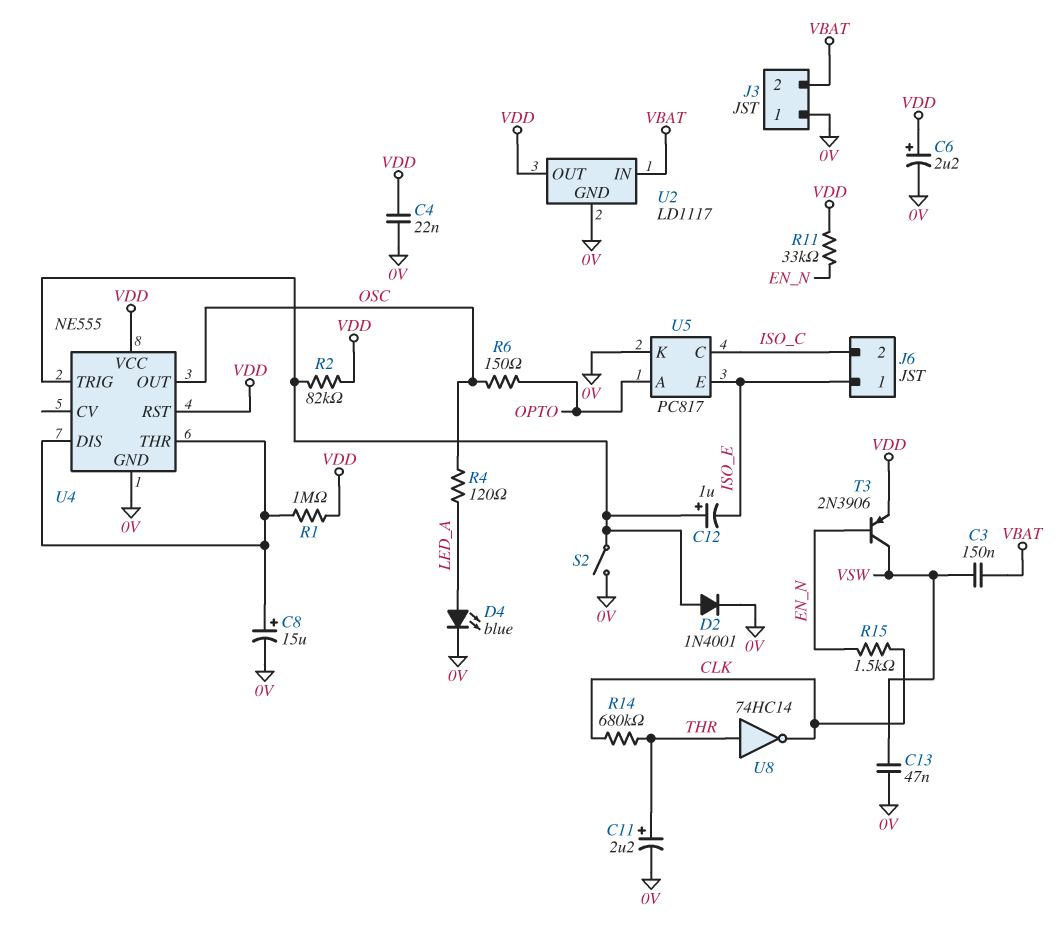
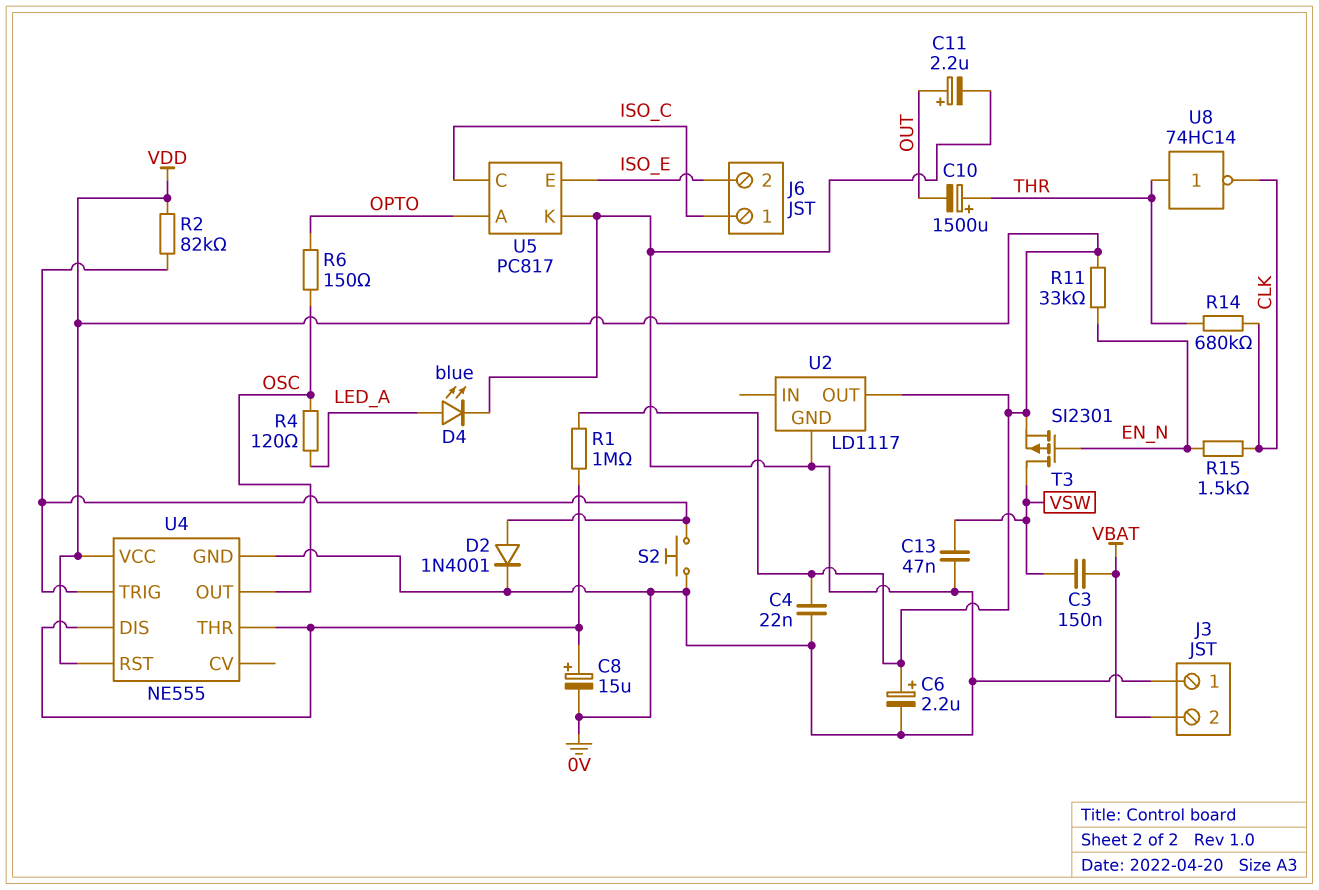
C10: none -> 1500uF (plus THR, minus OUT)
C11: 2.2uF (plus THR, minus 0V) -> 2.2uF (plus OUT, minus 0V)
C12: 1uF (plus U4/TRIG, minus ISO_E) -> none
J6 pin 1: ISO_E -> ISO_C
J6 pin 2: ISO_C -> ISO_E
S2: switch (0V, U4/TRIG) -> button (0V, U4/TRIG)
T3: PNP 2N3906 (B EN_N, C VSW, E VDD) -> PMOS SI2301 (G EN_N, D VSW, S VDD)
U2 pin IN: VBAT -> none

